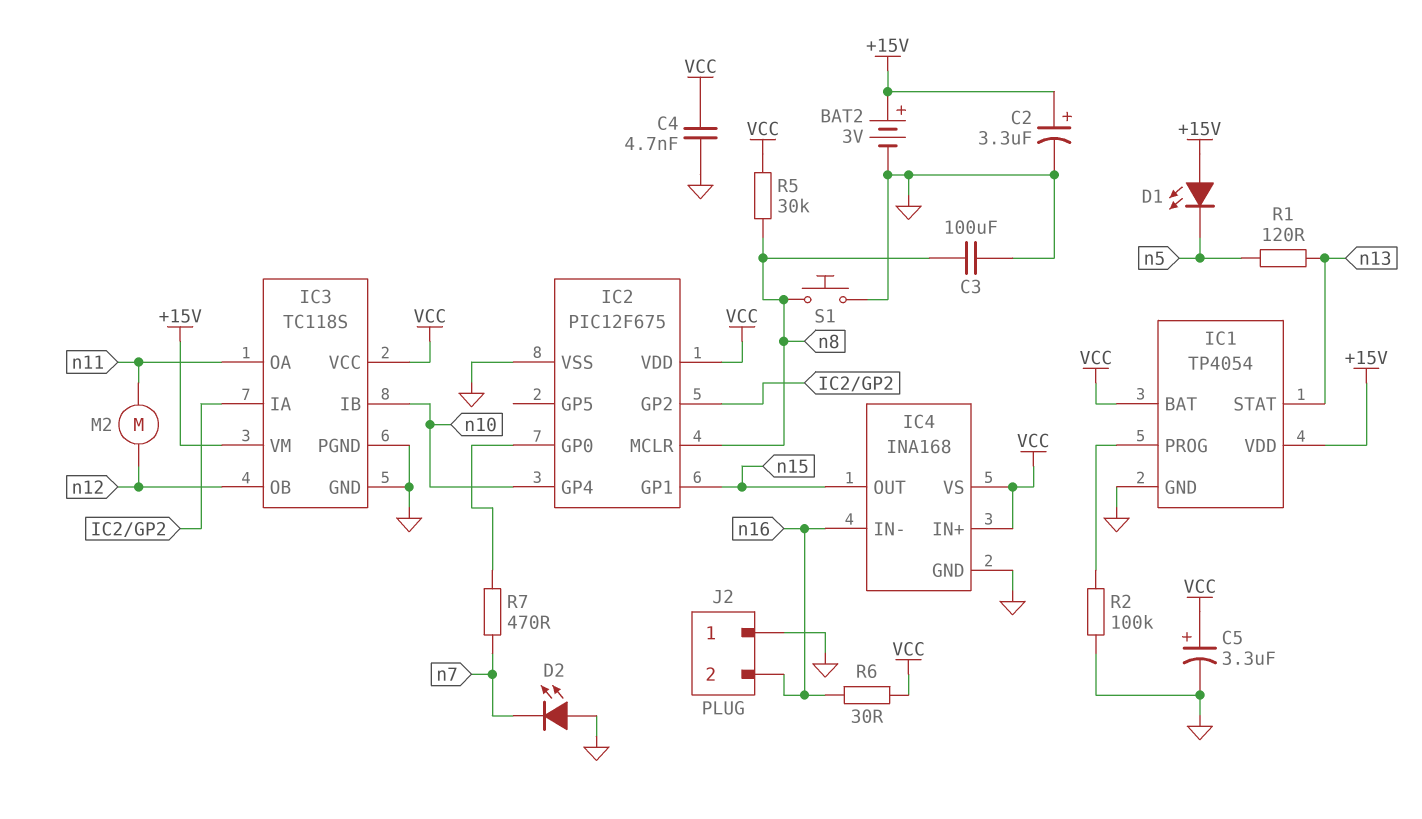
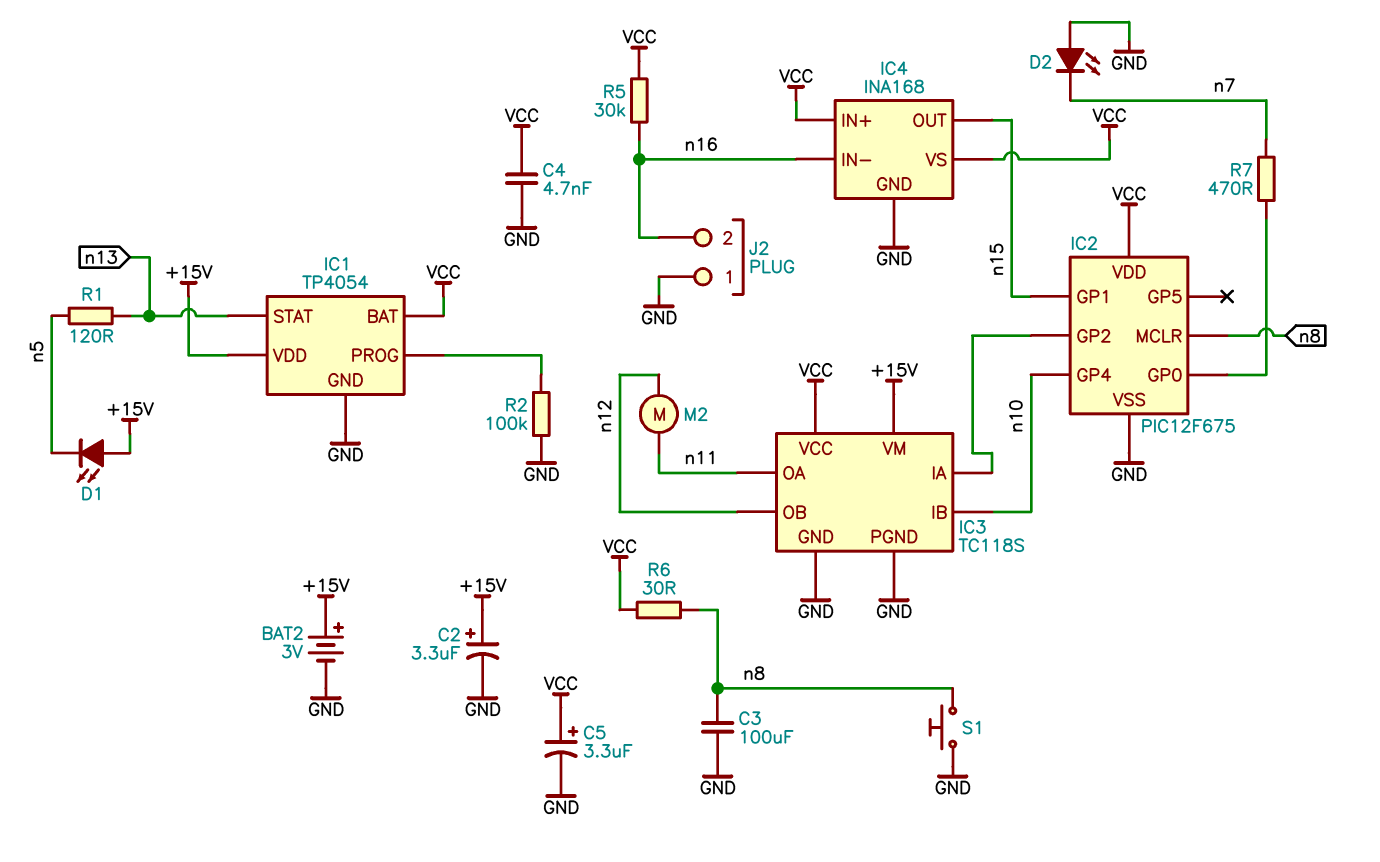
R5: 30k (VCC, n8) -> 30k (VCC, n16)
R6: 30 (VCC, n16) -> 30 (VCC, n8)

